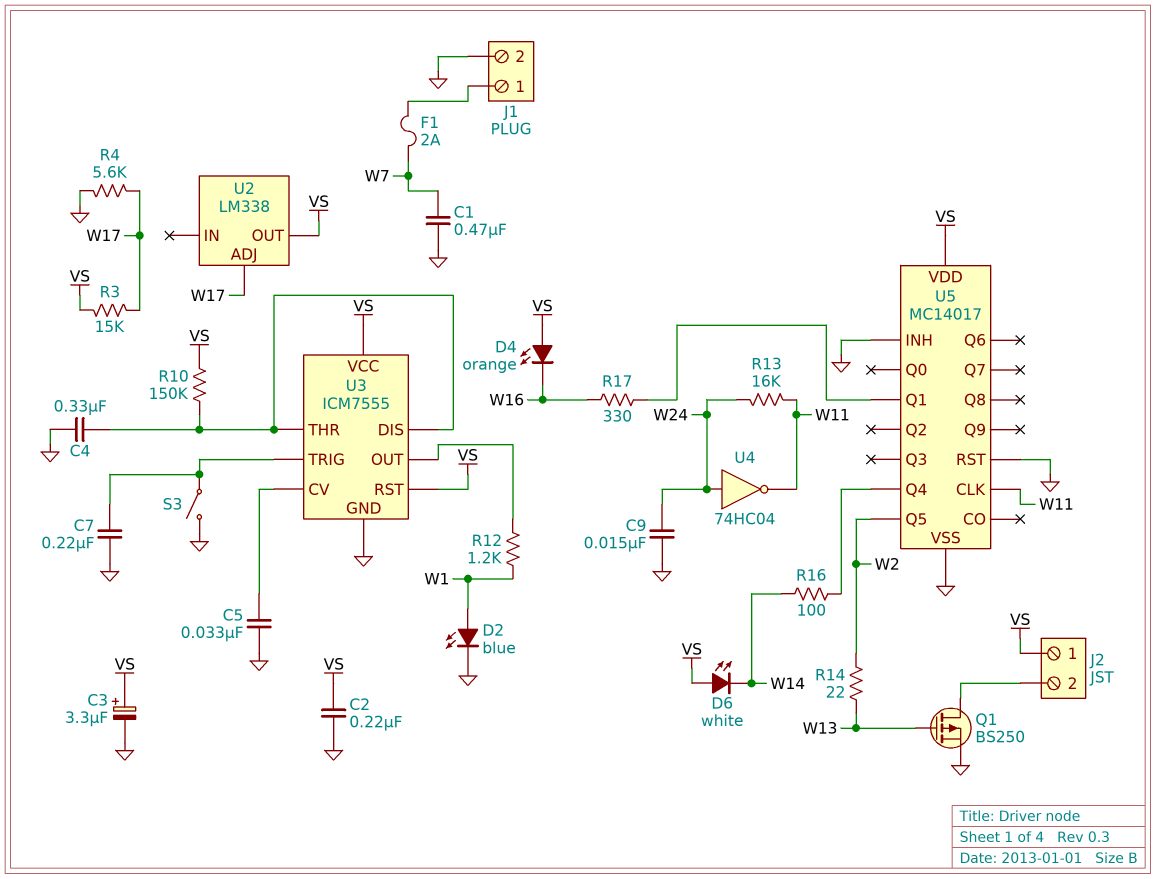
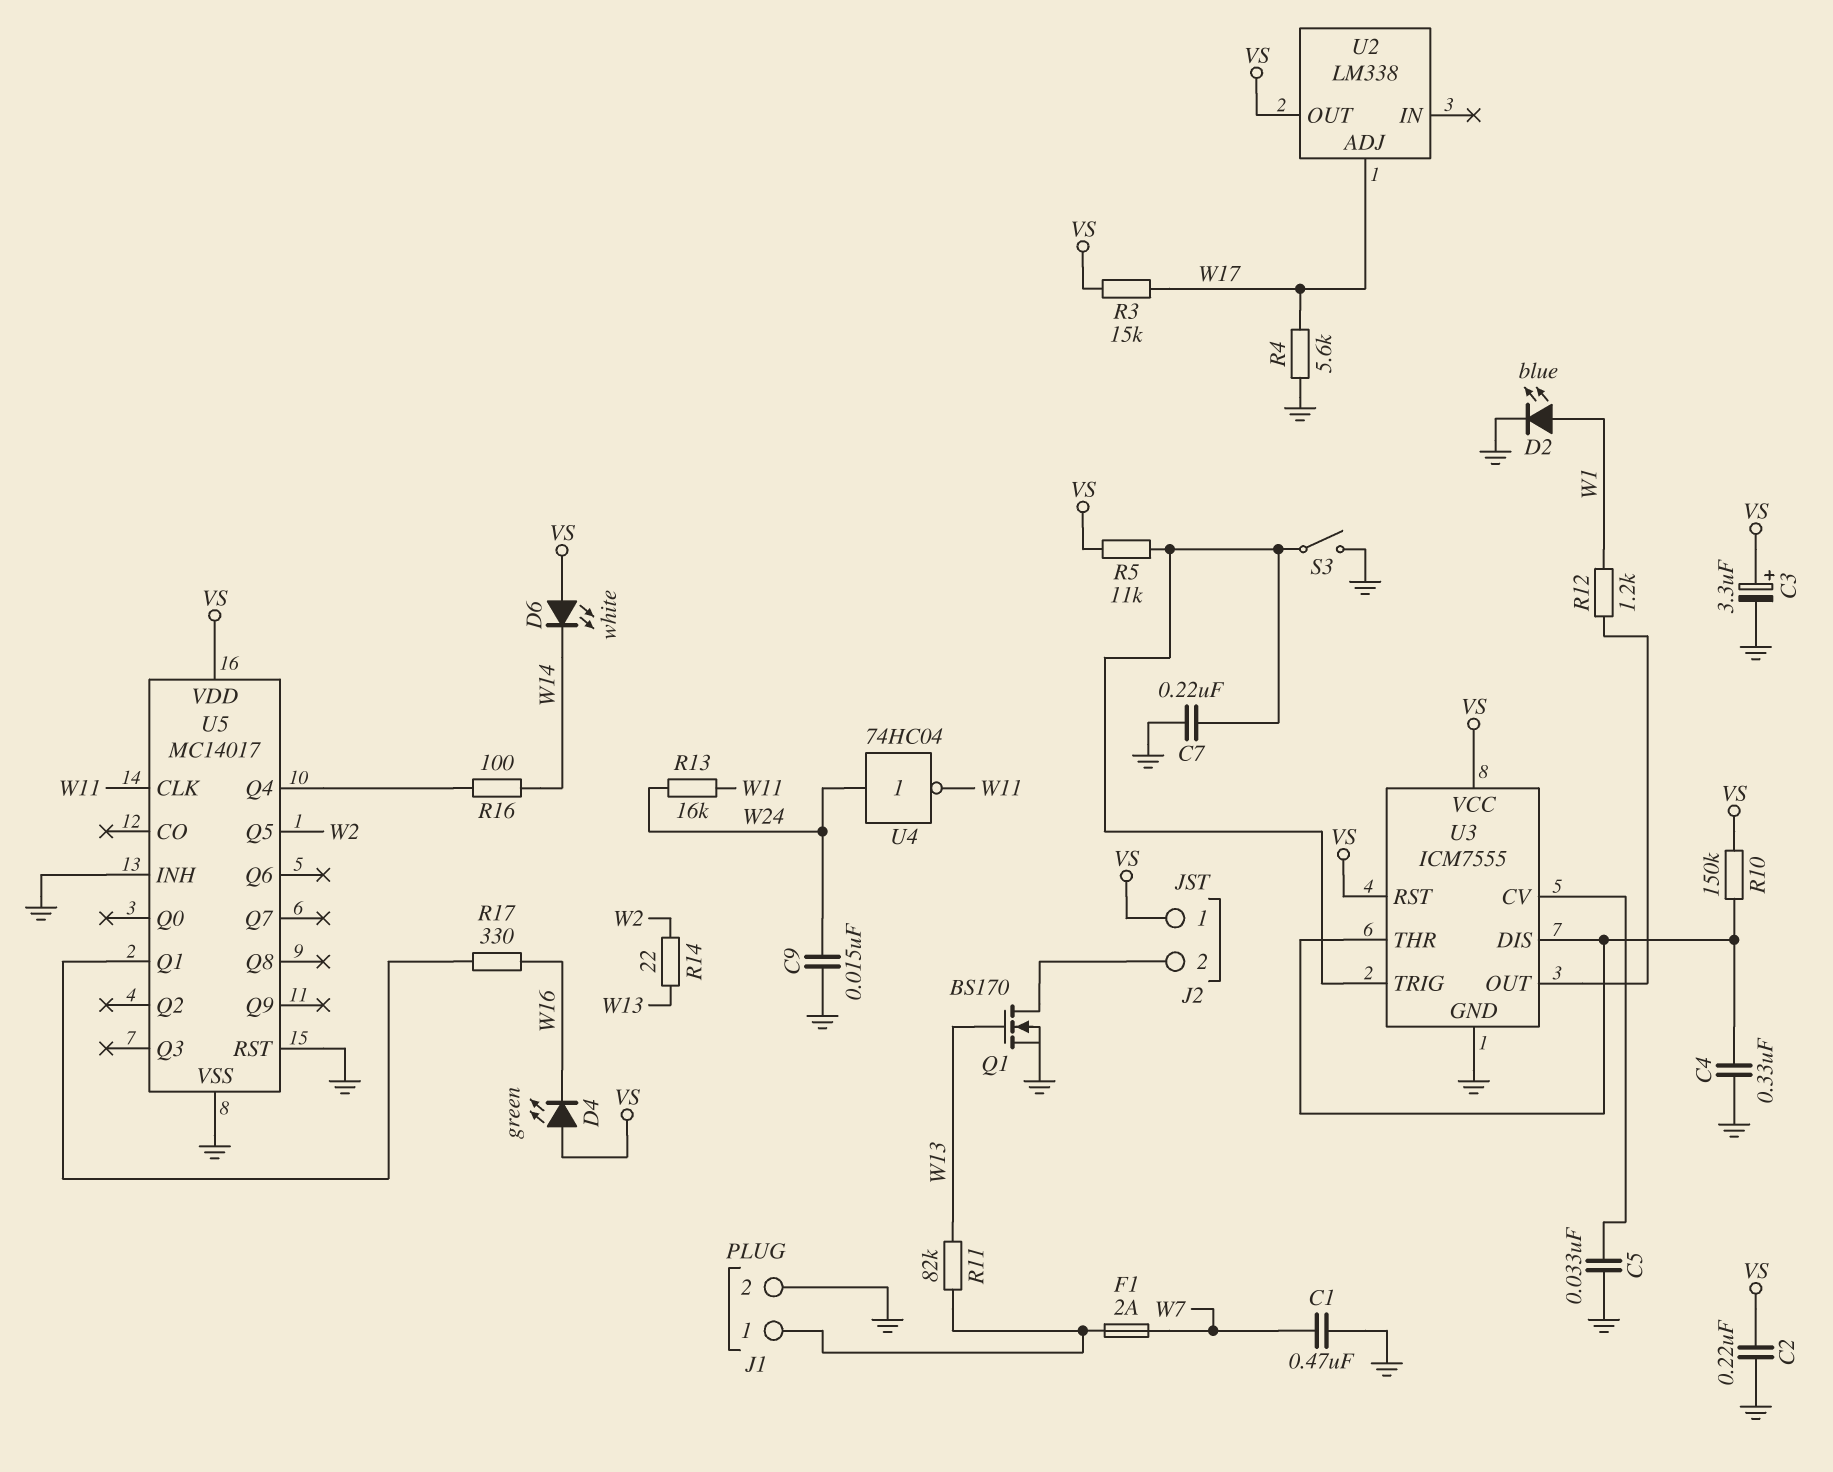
D4: LED orange (A VS, K W16) -> LED green (A VS, K W16)
Q1: PMOS BS250 (G W13, D J2/2, S GND) -> NMOS BS170 (G W13, D J2/2, S GND)
R5: none -> 11k (U3/TRIG, VS)
R11: none -> 82k (J1/1, W13)

